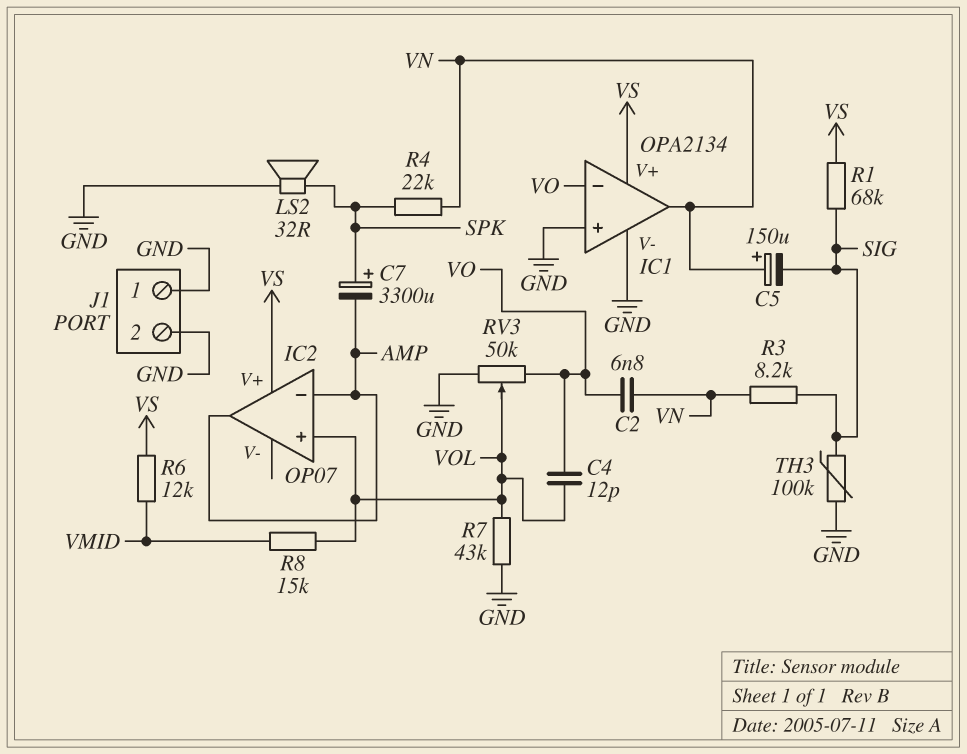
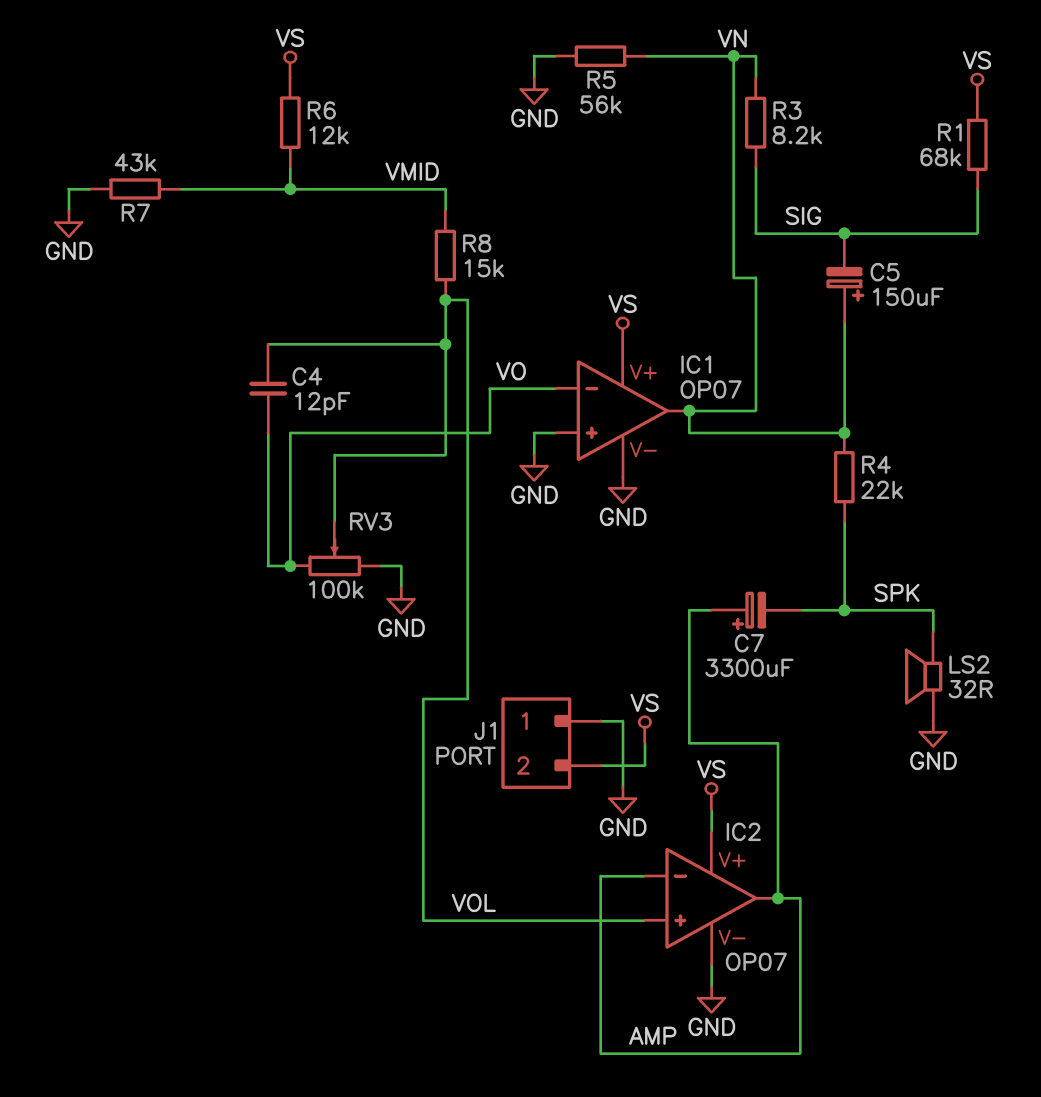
C2: 6.8nF (VN, VO) -> none
C7: 3300uF (plus SPK, minus AMP) -> 3300uF (plus AMP, minus SPK)
IC1: OPA2134 -> OP07
IC2 pin V-: none -> GND
J1 pin 2: GND -> VS
R5: none -> 56k (GND, VN)
R7: 43k (GND, VOL) -> 43k (GND, VMID)
RV3: 50k (GND, VO, wiper VOL) -> 100k (GND, VO, wiper VOL)
TH3: 100k (GND, SIG) -> none

